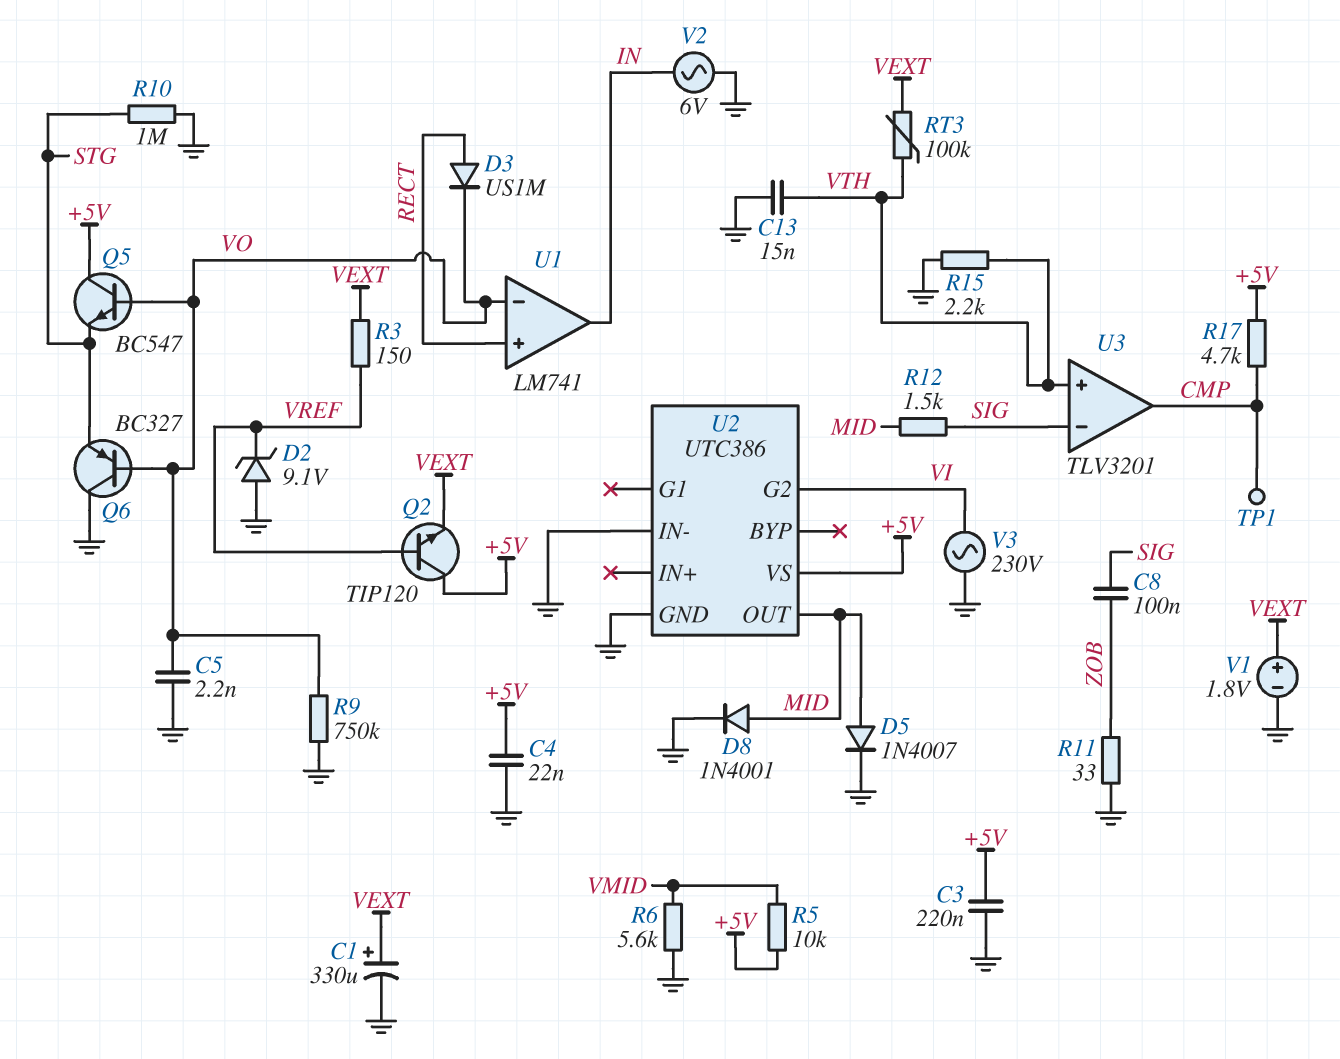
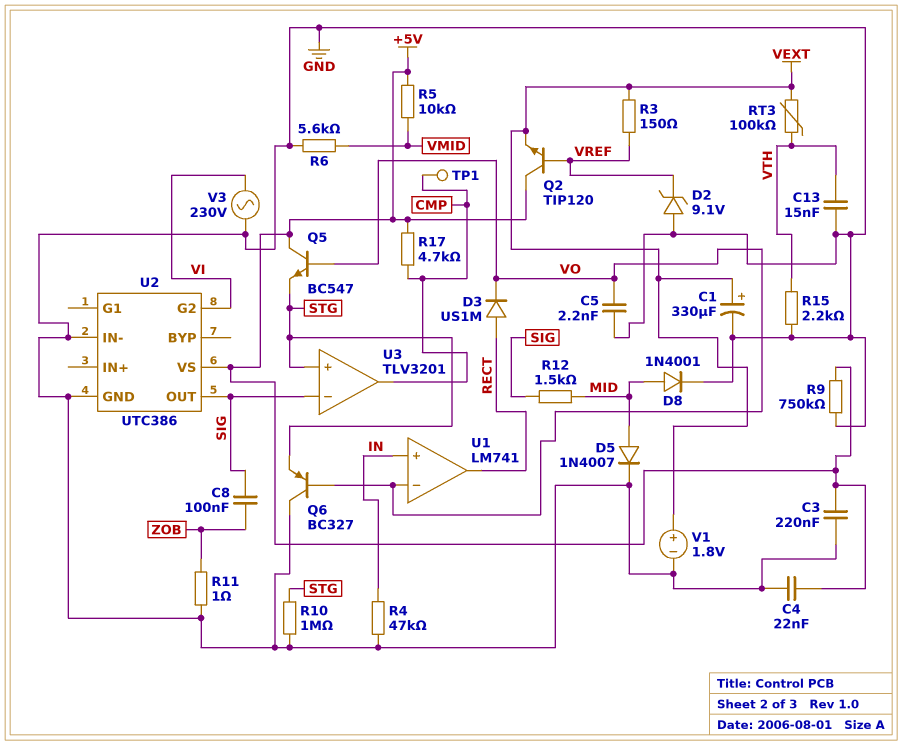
R4: none -> 47k (GND, IN)
R9: 750k (GND, VO) -> 750k (+5V, GND)
R11: 33 (GND, ZOB) -> 1 (GND, ZOB)
U1 pin in+: RECT -> IN
U1 pin out: IN -> RECT
U2 pin OUT: MID -> SIG
U3 pin in+: VTH -> STG
V2: AC 6V (GND, IN) -> none

